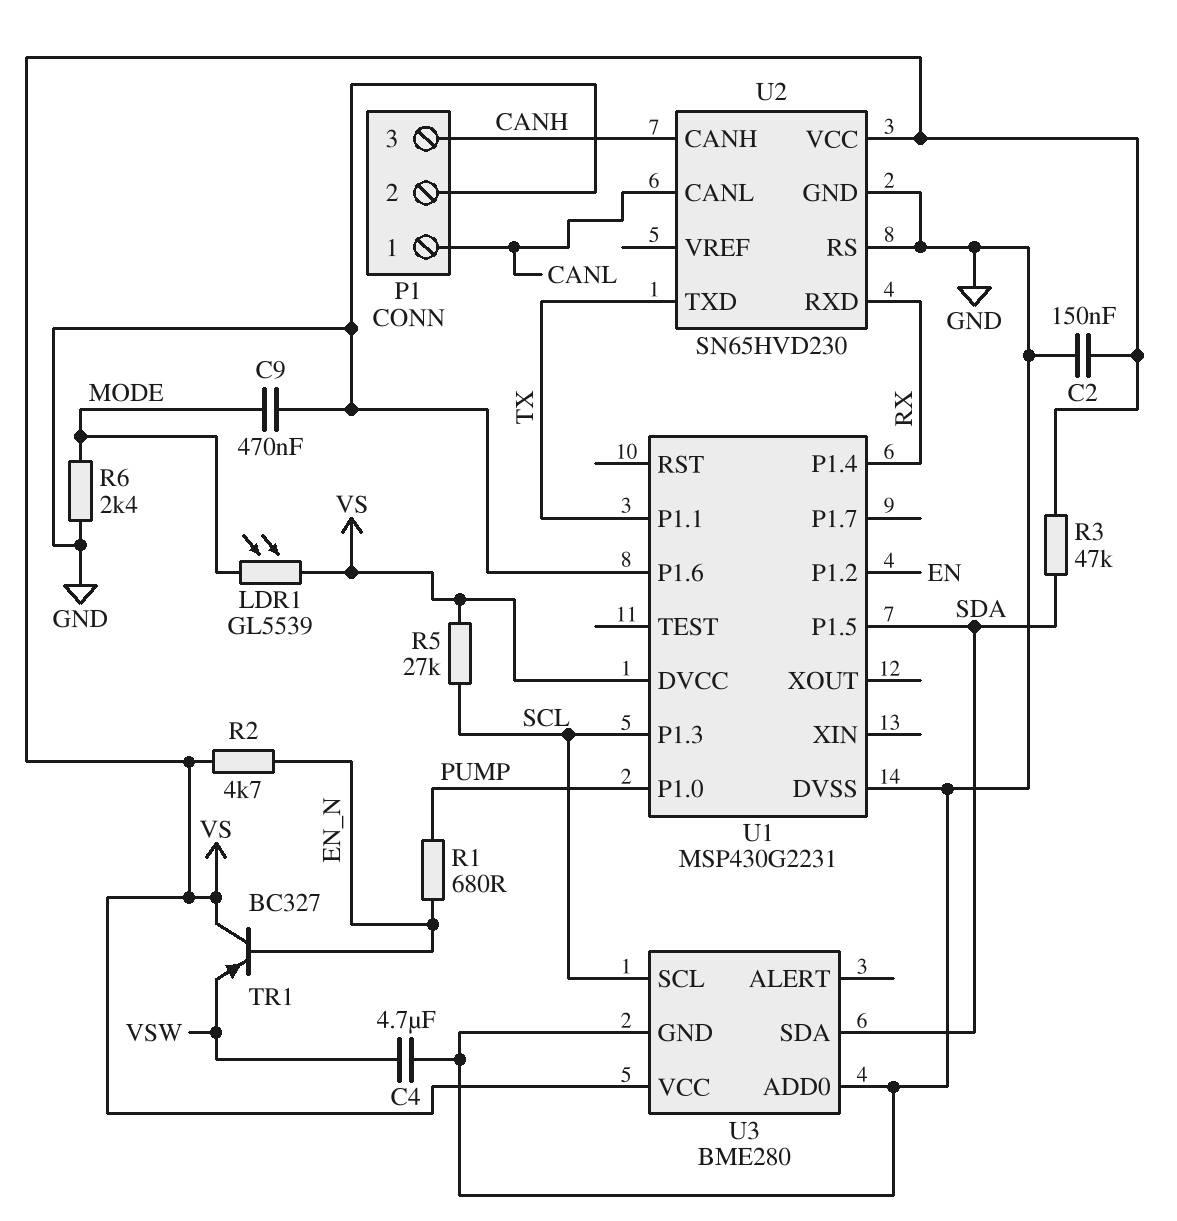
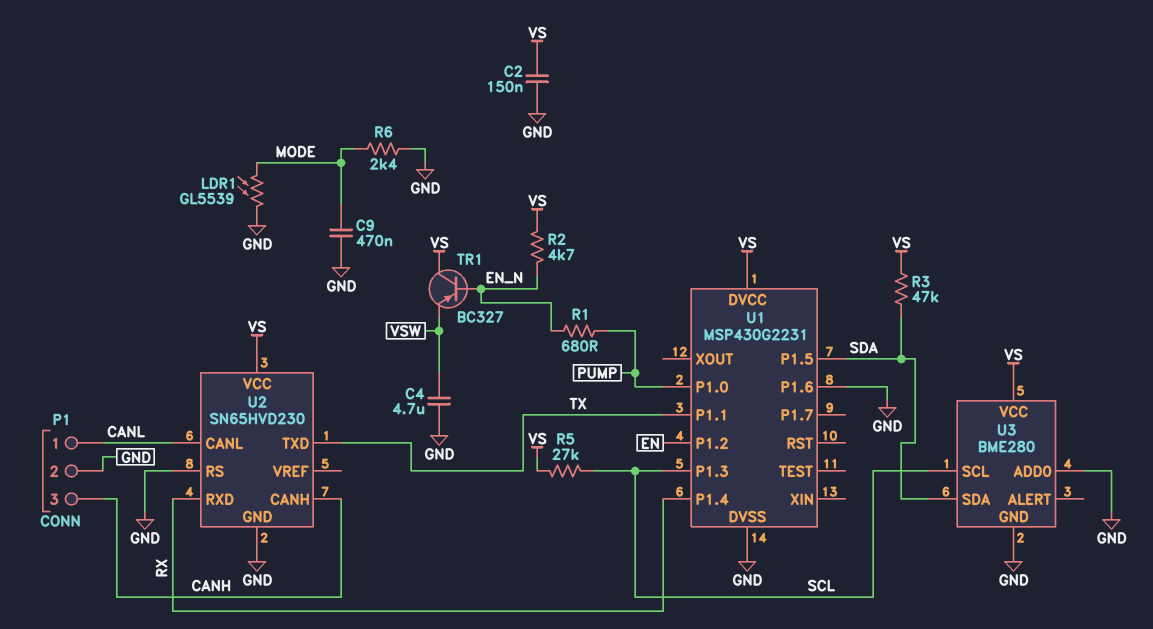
LDR1: GL5539 (MODE, VS) -> GL5539 (GND, MODE)

